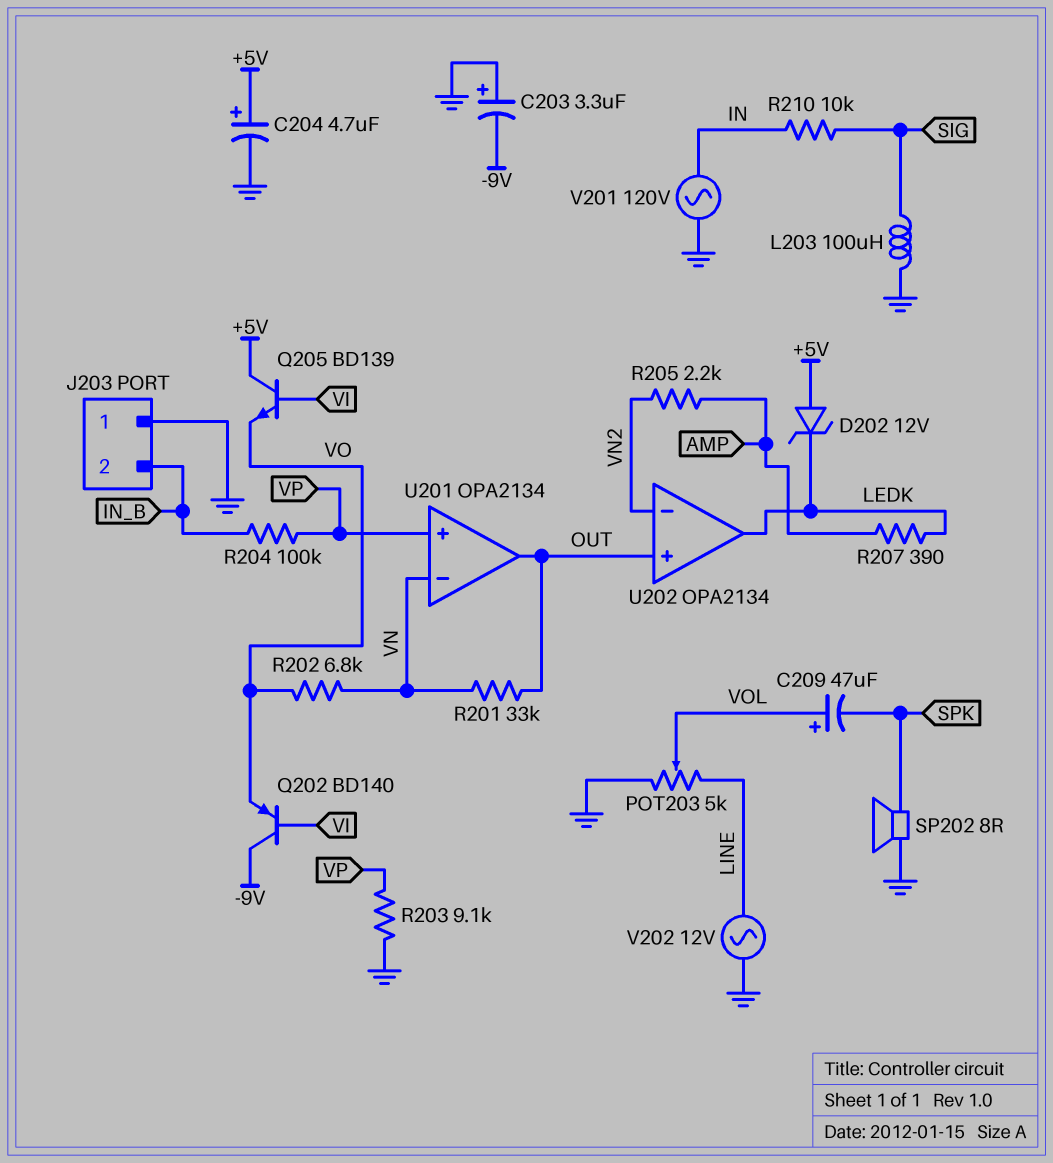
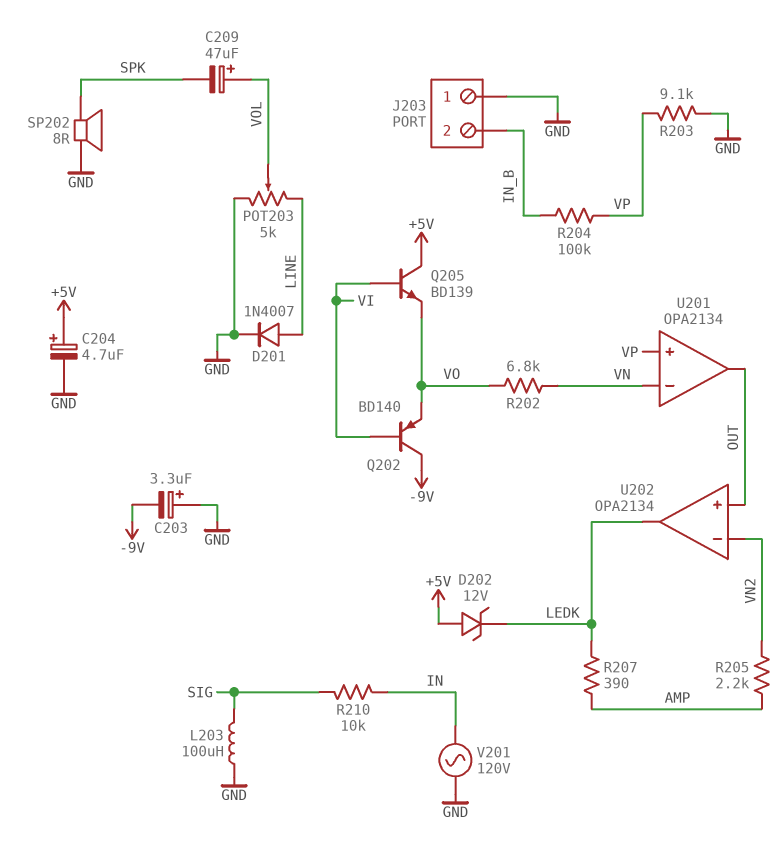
D201: none -> diode 1N4007 (A LINE, K GND)
R201: 33k (OUT, VN) -> none
V202: AC 12V (GND, LINE) -> none

